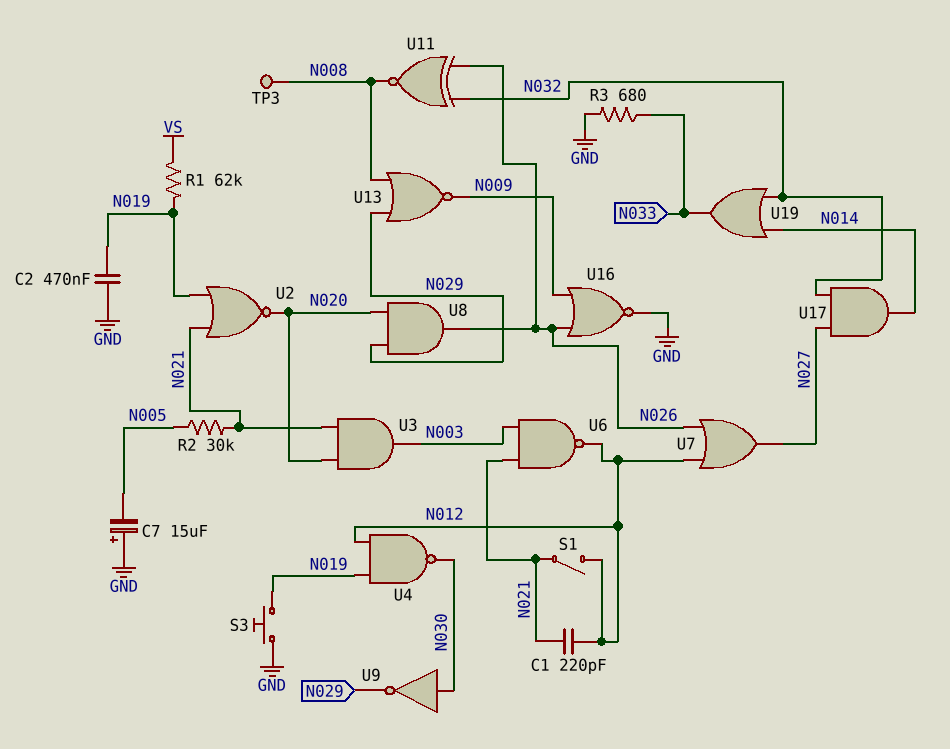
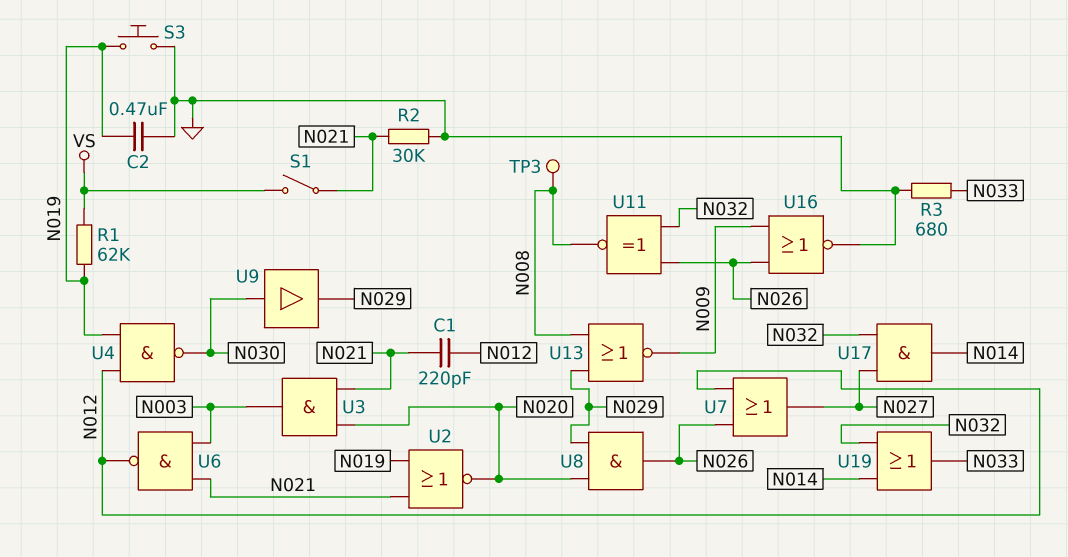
C7: 15uF (plus GND, minus N005) -> none
R2: 30k (N005, N021) -> 30k (GND, N021)
S1: switch (N012, N021) -> switch (N021, VS)
U9: NOT (in N030, out N029) -> buffer (in N030, out N029)

